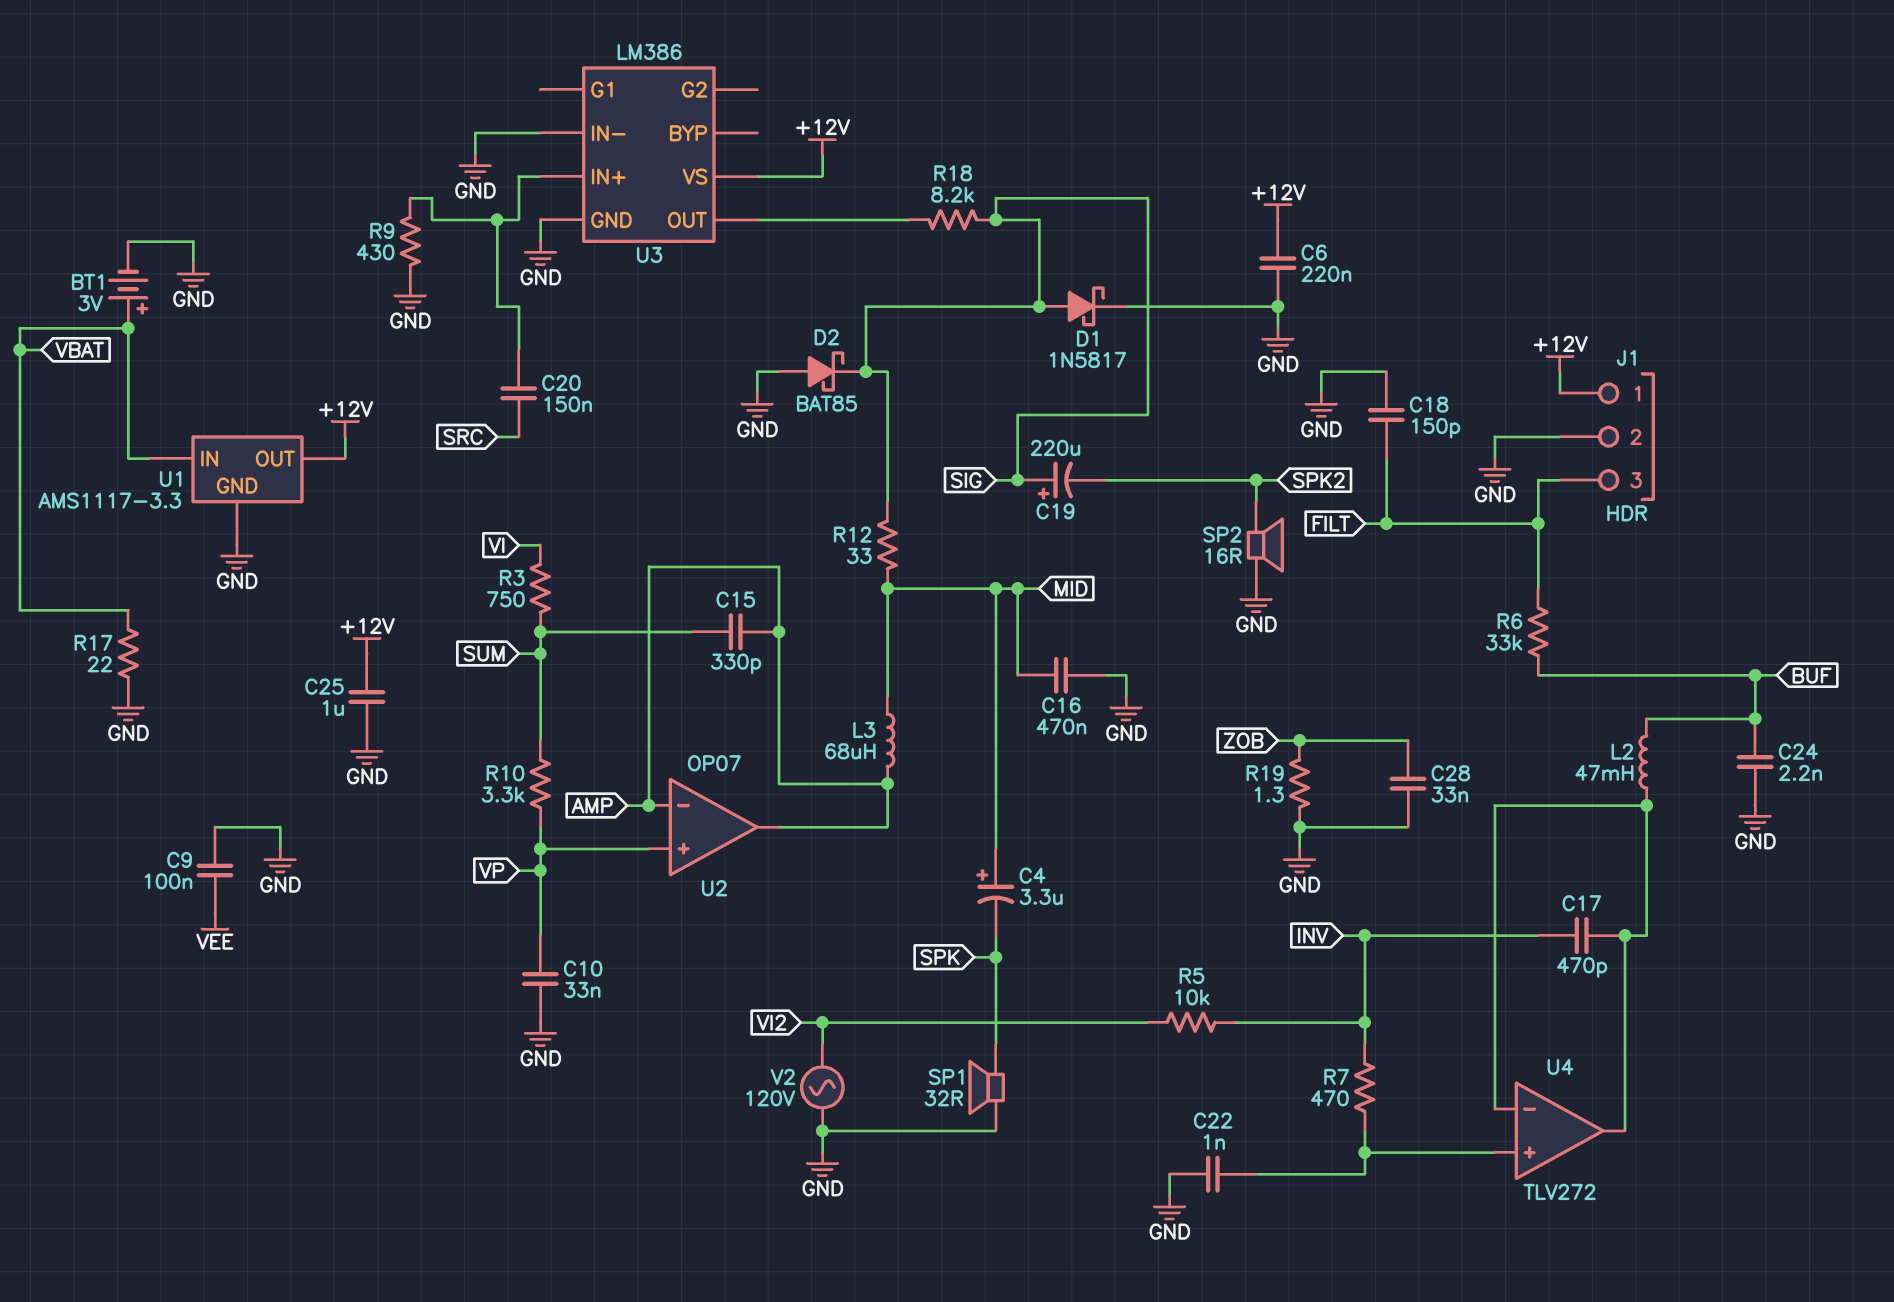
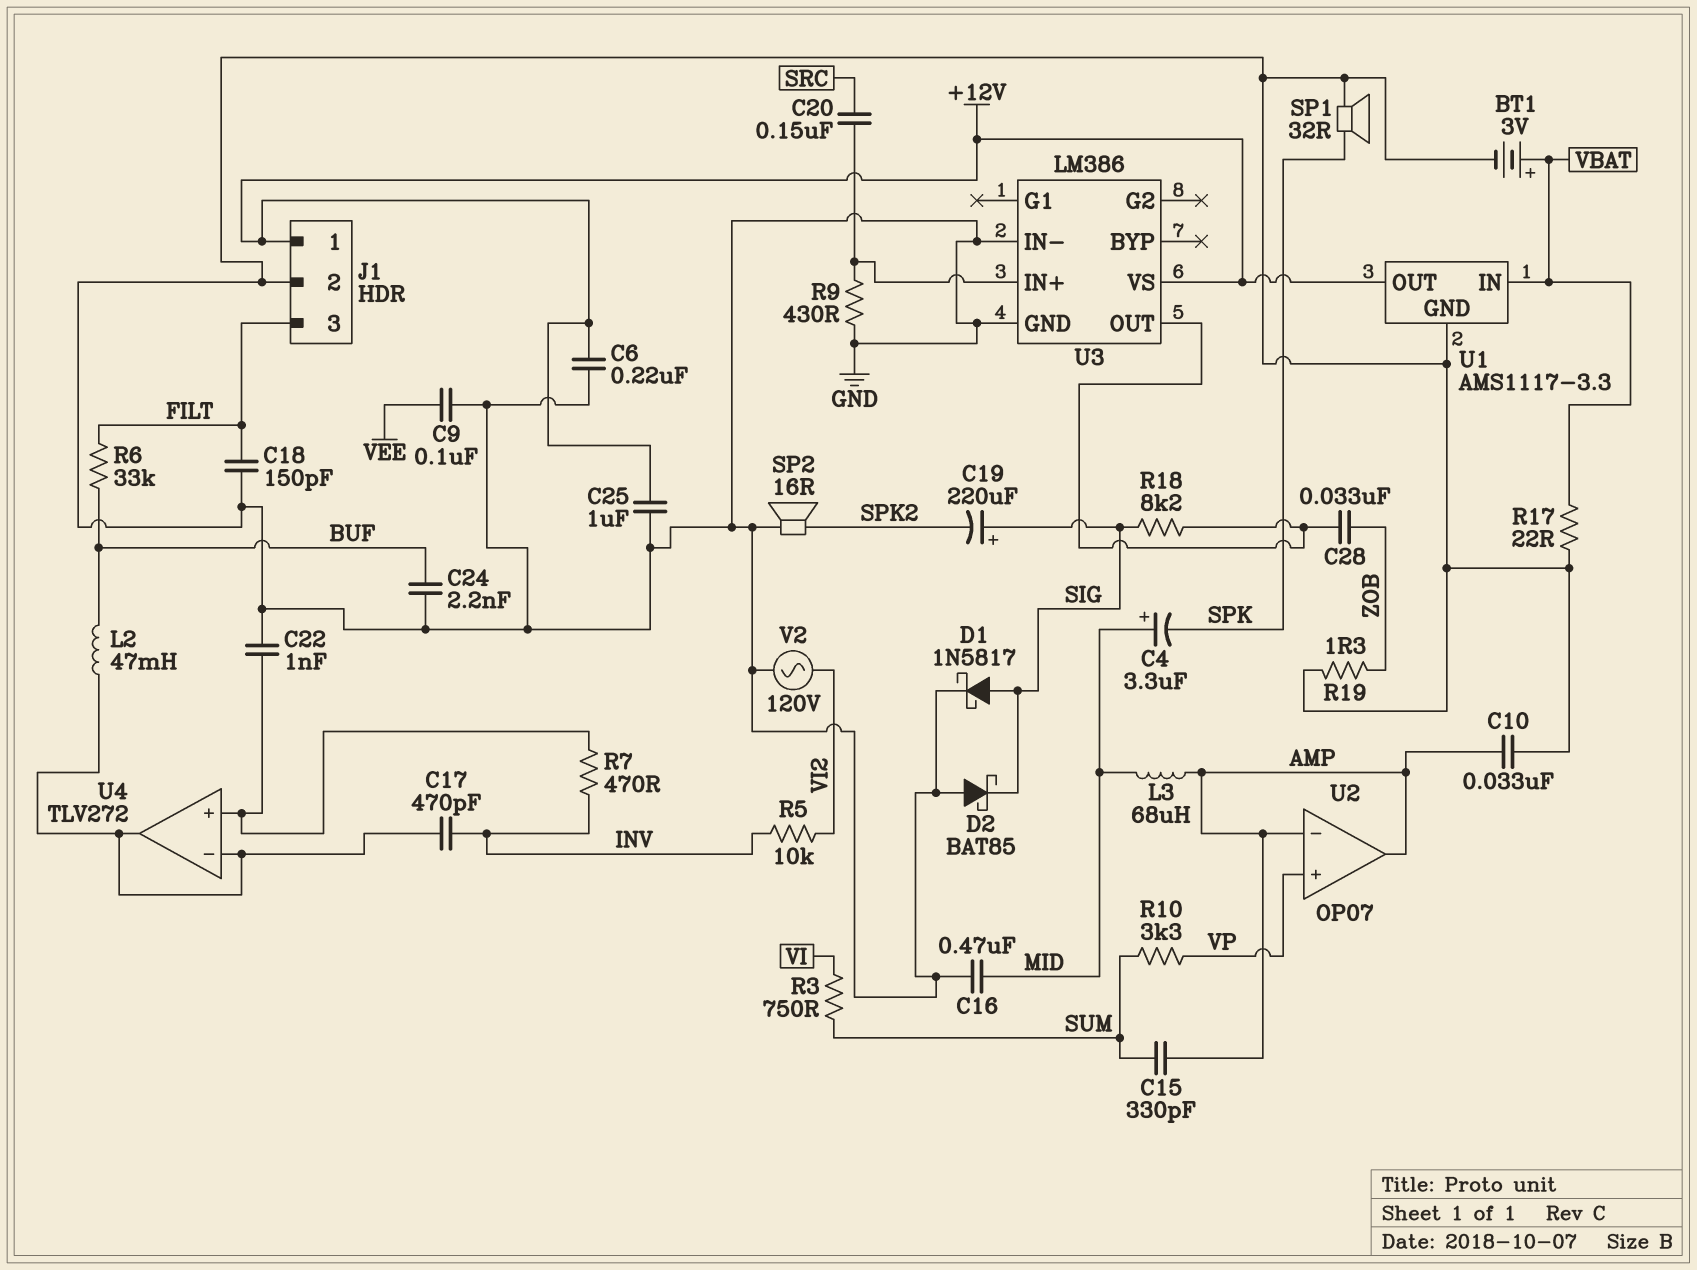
C10: 33nF (GND, VP) -> 33nF (AMP, GND)
C28: 33nF (GND, ZOB) -> 33nF (U3/OUT, ZOB)
R12: 33 (MID, SIG) -> none

